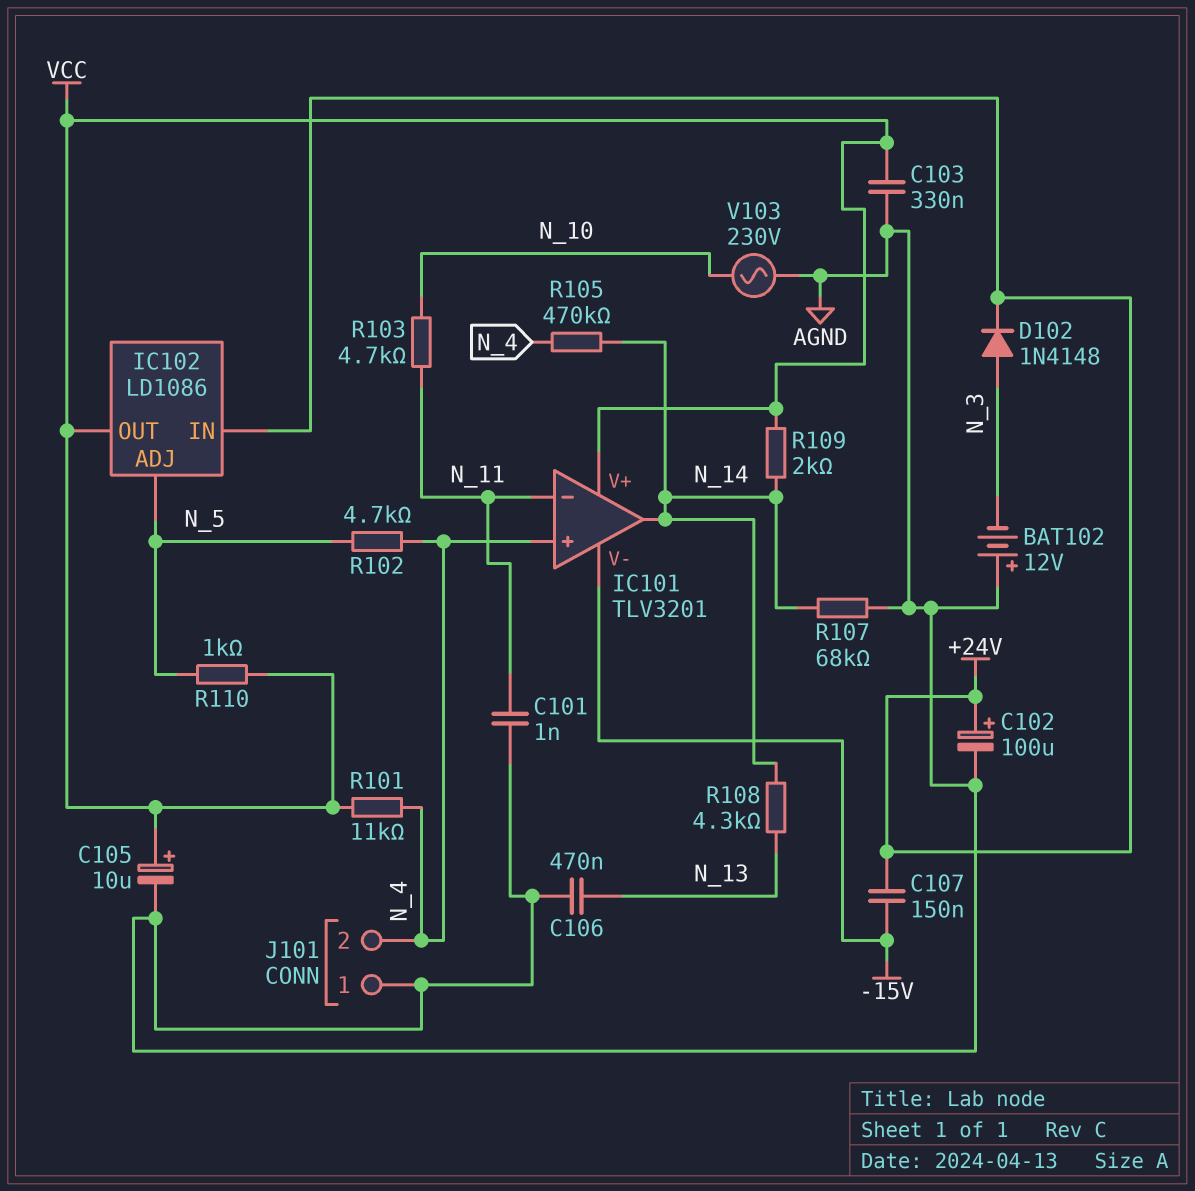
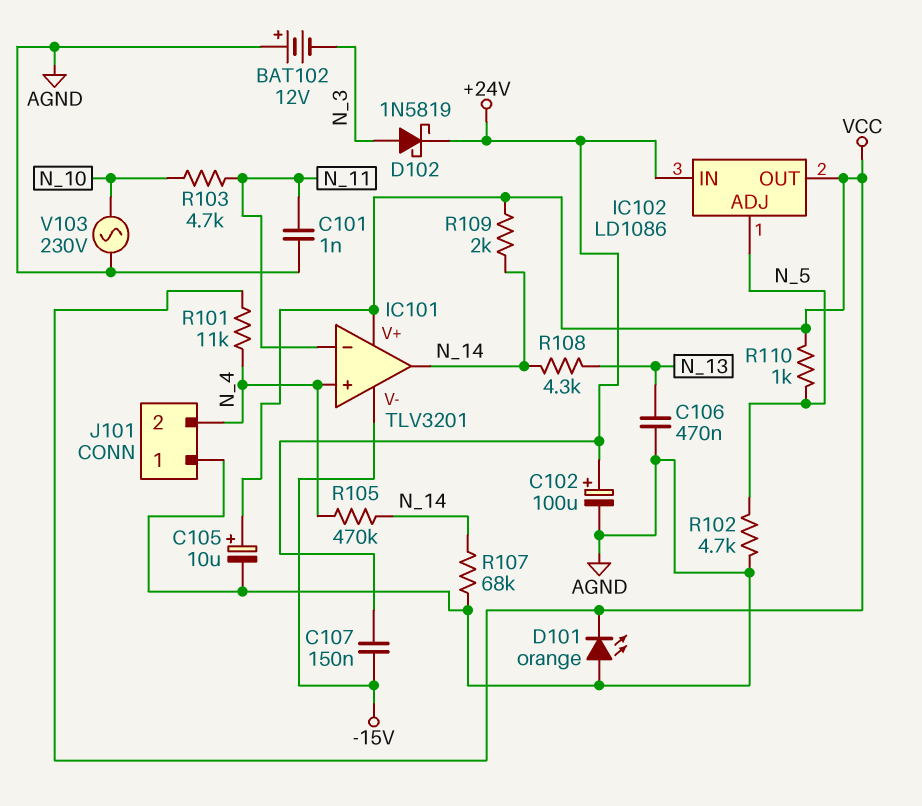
C103: 330nF (AGND, VCC) -> none
D101: none -> LED orange (A AGND, K VCC)
D102: diode 1N4148 (A N_3, K +24V) -> schottky 1N5819 (A N_3, K +24V)
R102: 4.7k (N_4, N_5) -> 4.7k (AGND, N_5)

